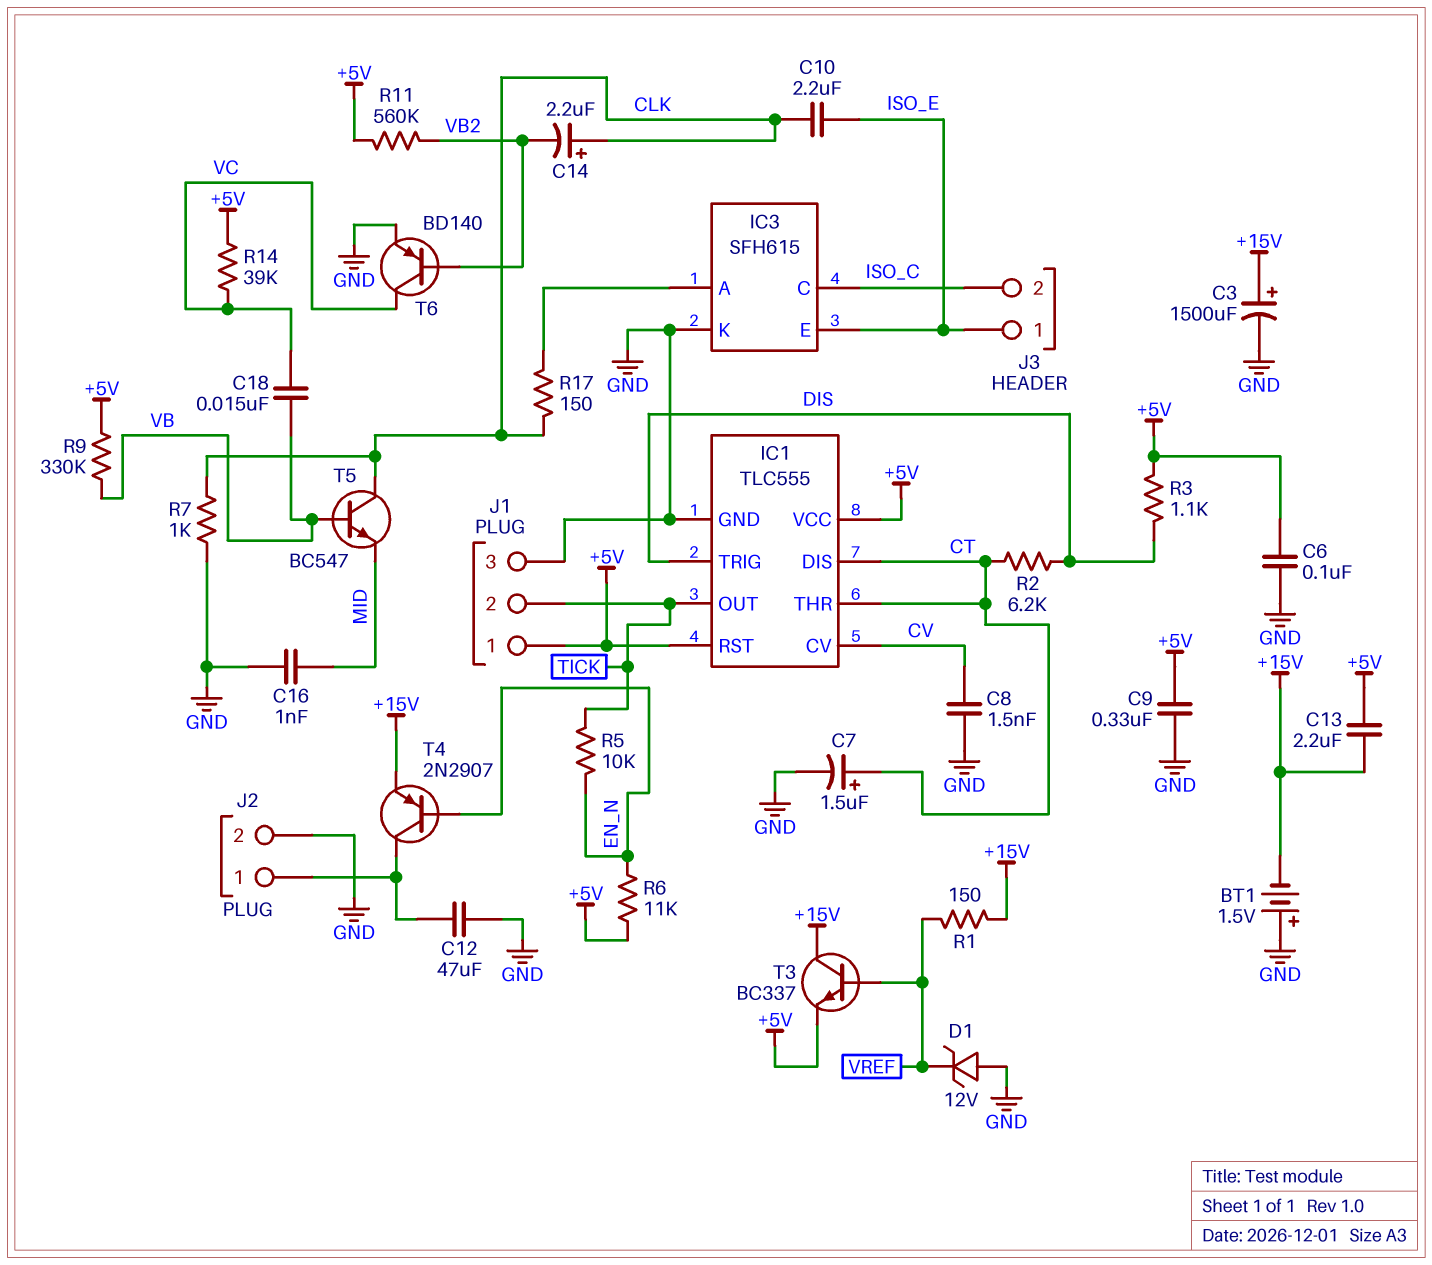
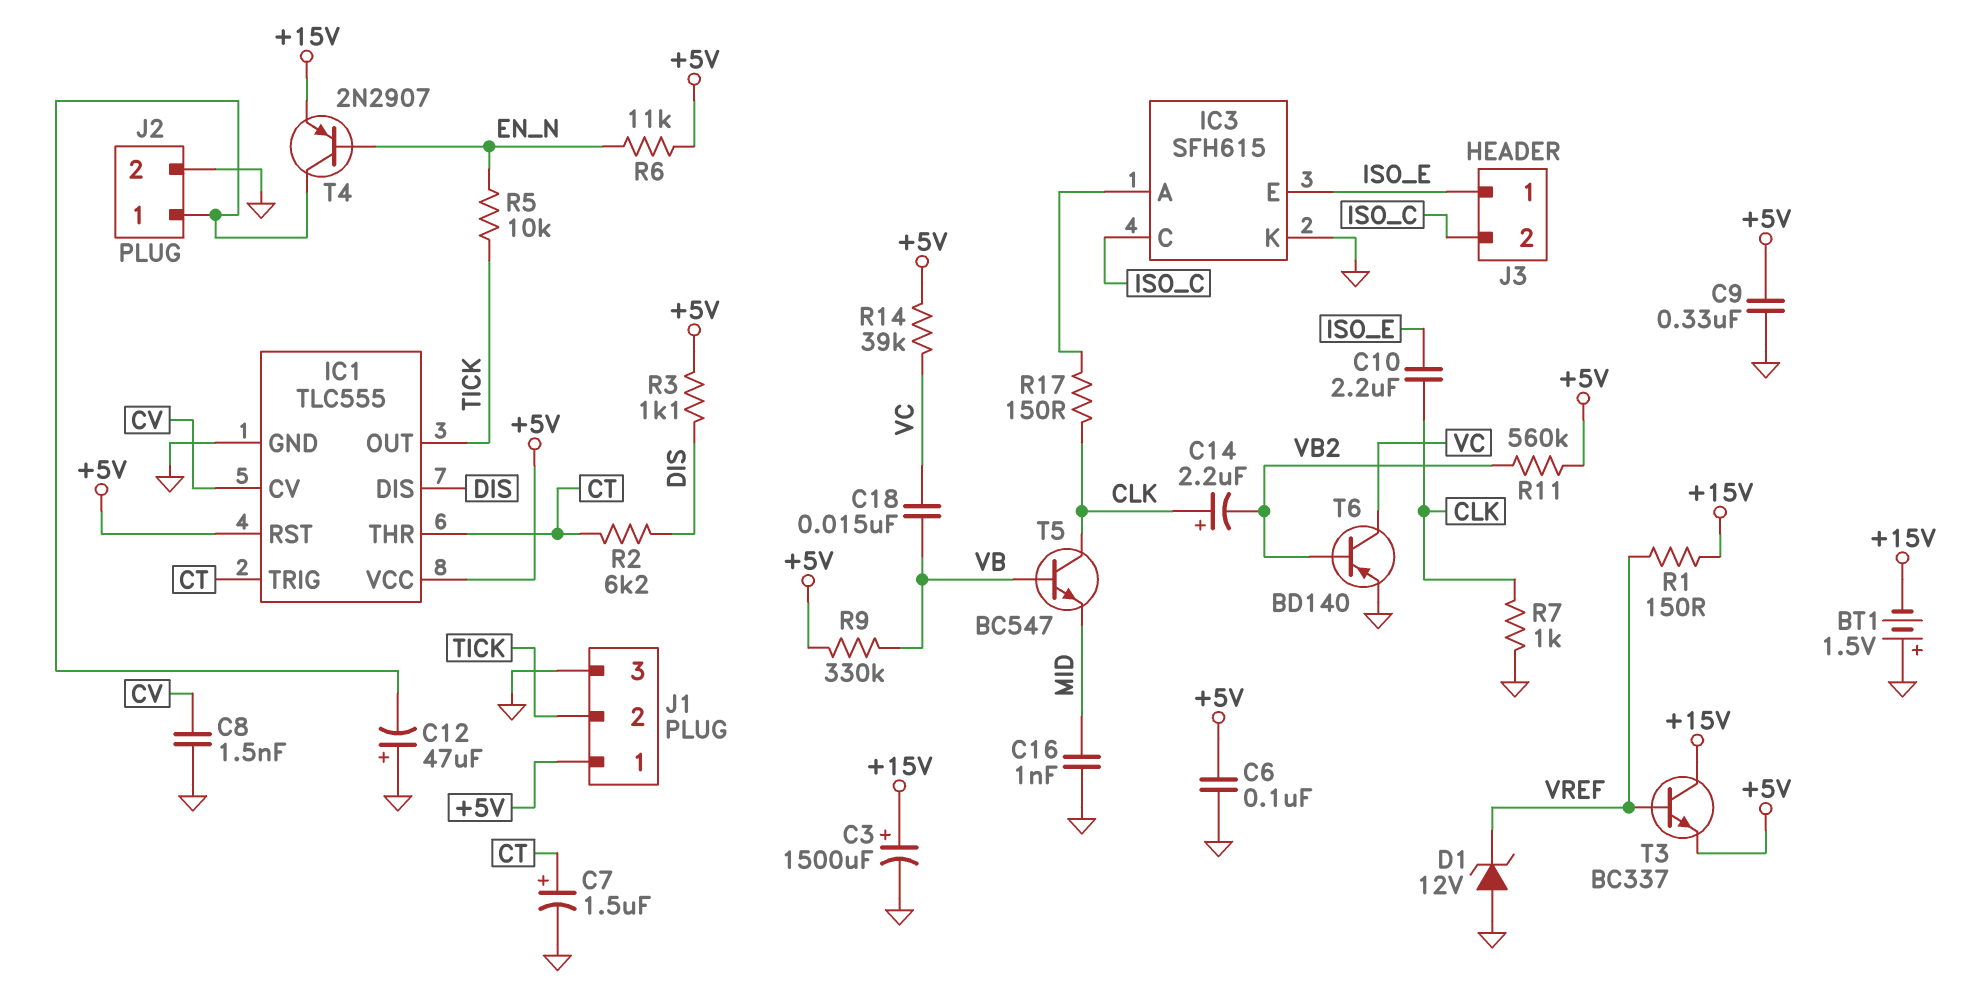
C12: 47uF (GND, J2/1) -> 47uF (plus GND, minus J2/1)
C13: 2.2uF (+5V, +15V) -> none
IC1 pin DIS: CT -> DIS
IC1 pin TRIG: DIS -> CT

